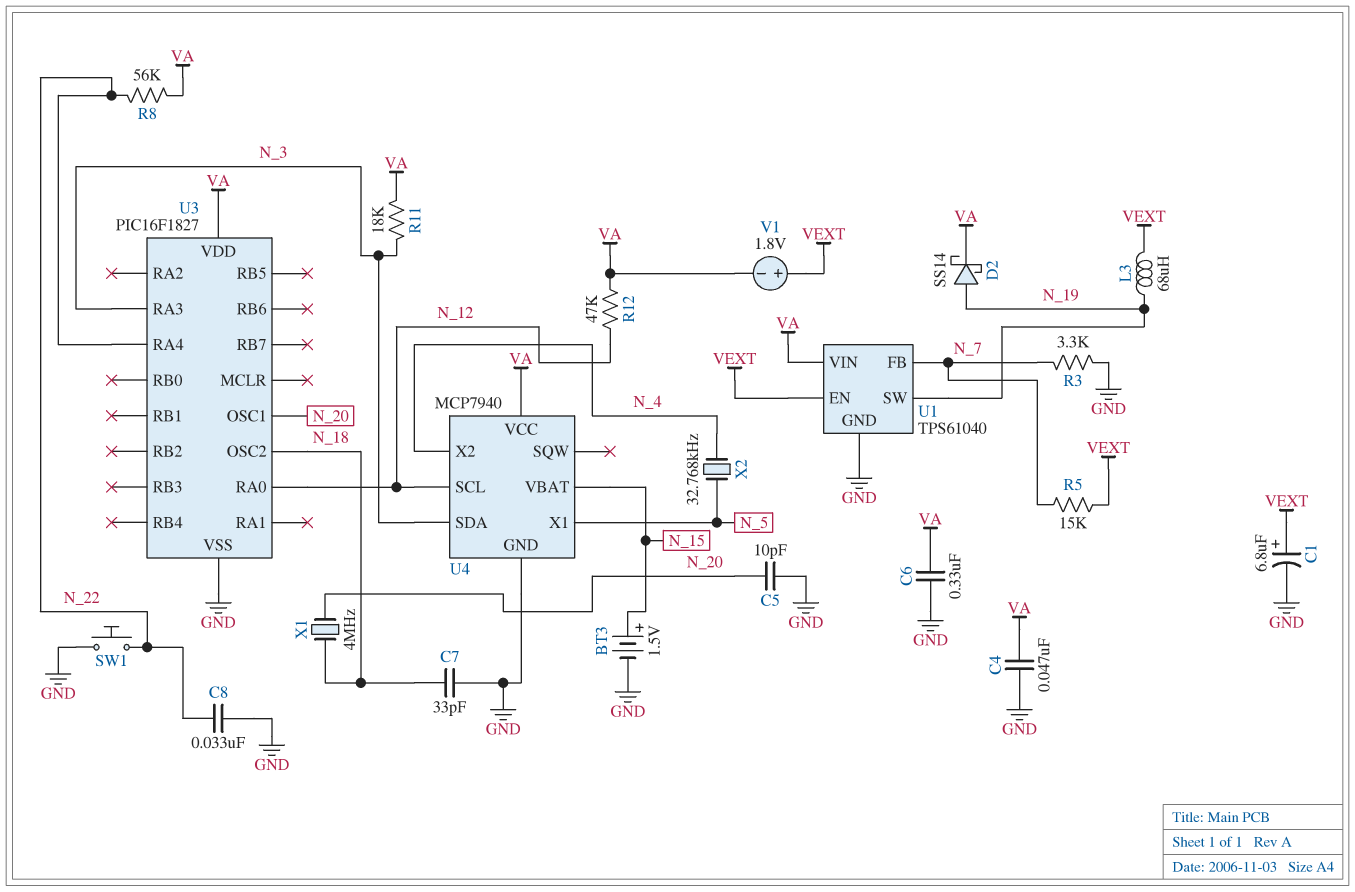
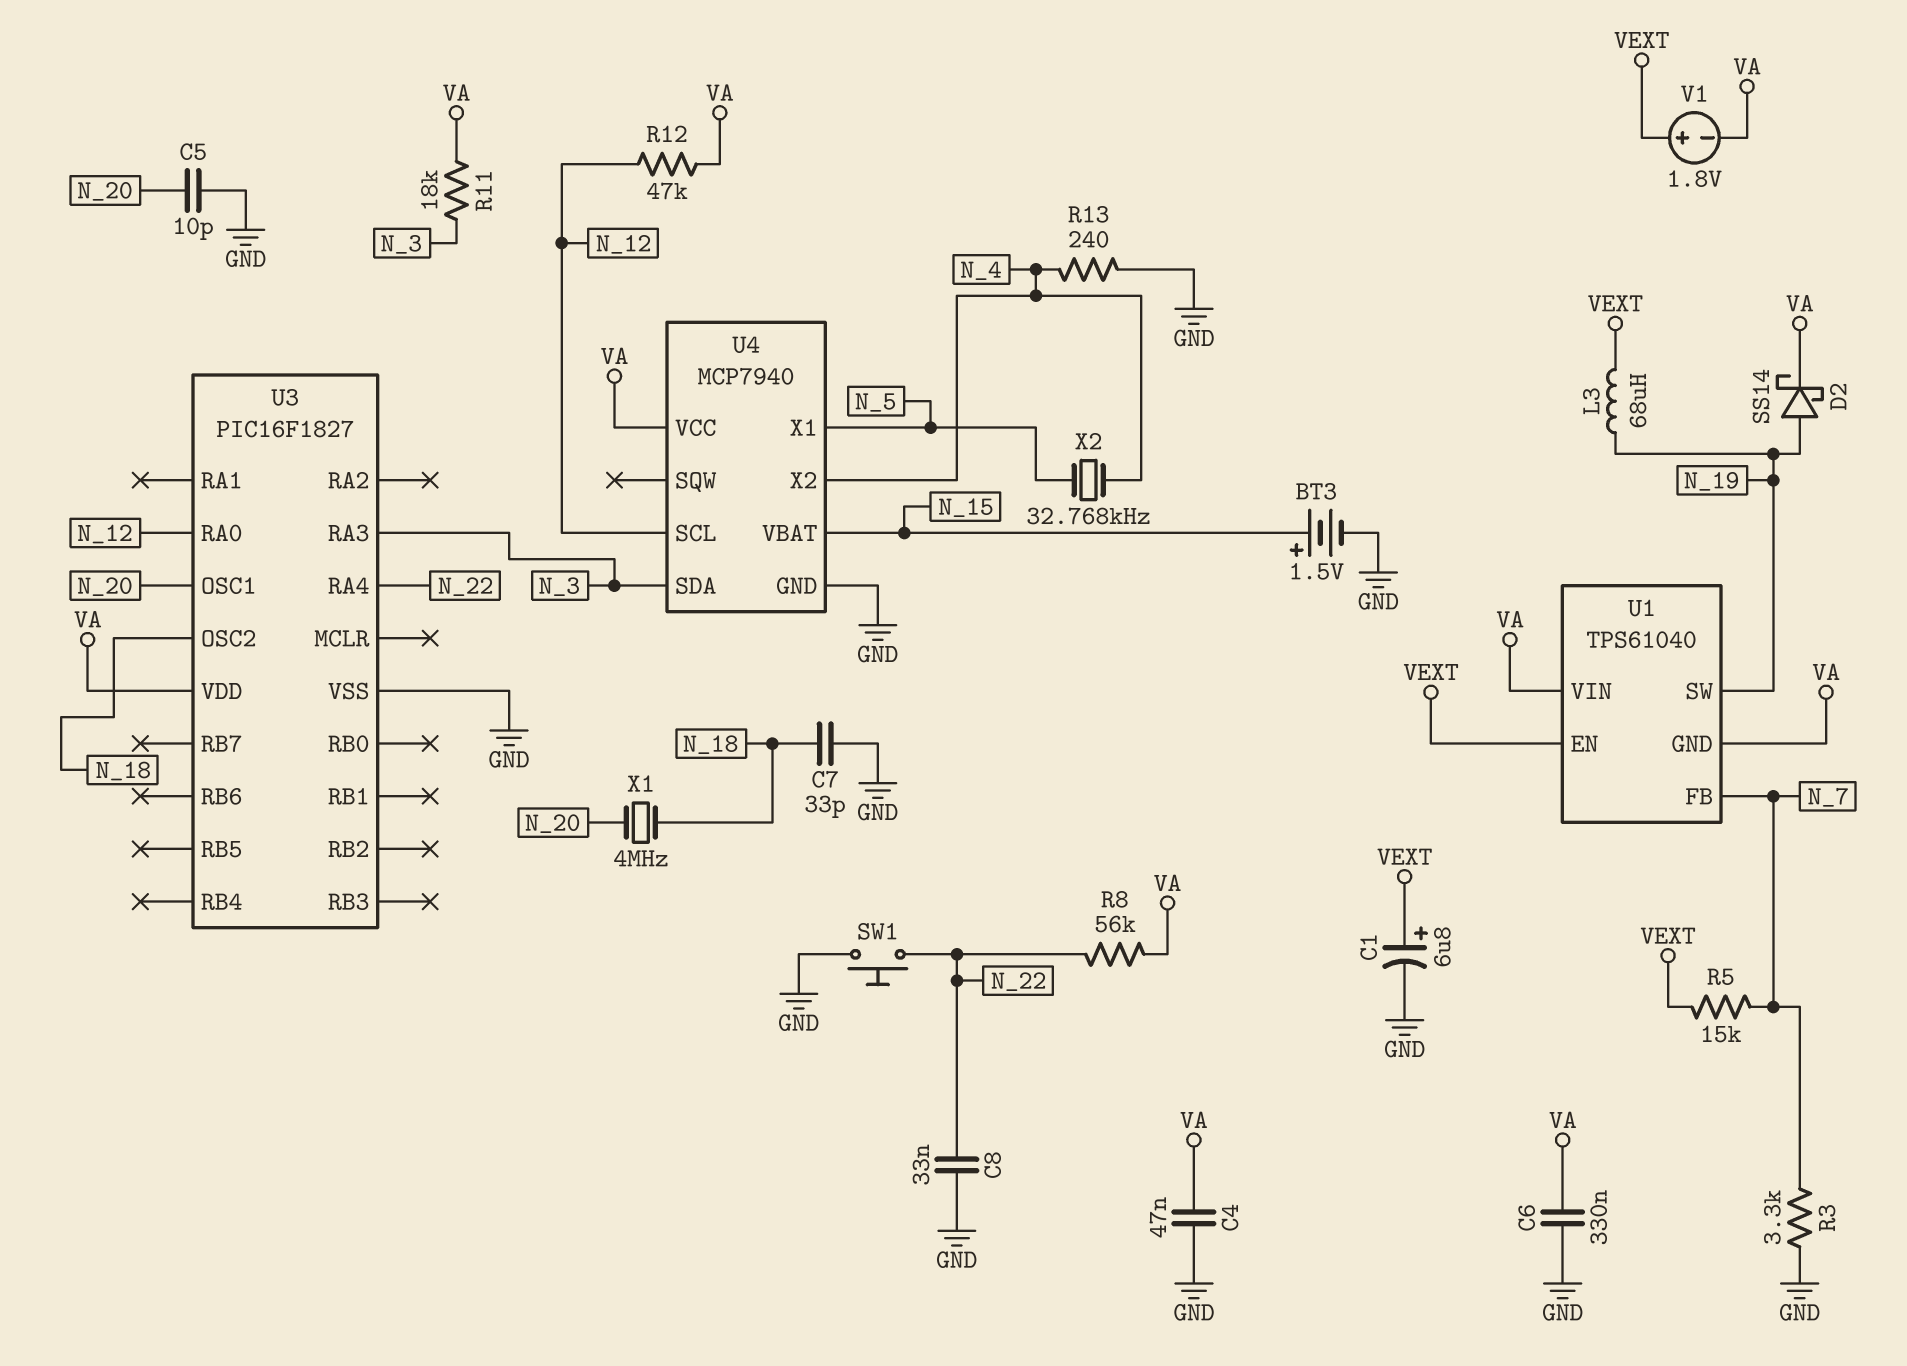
R13: none -> 240 (GND, N_4)
U1 pin GND: GND -> VA

